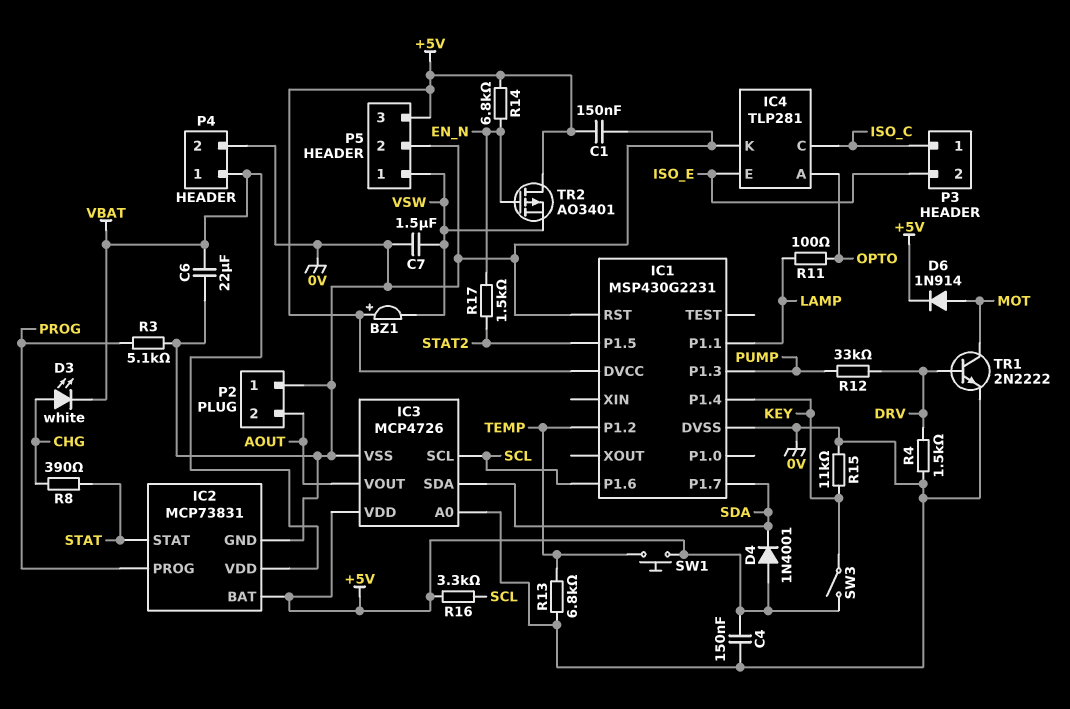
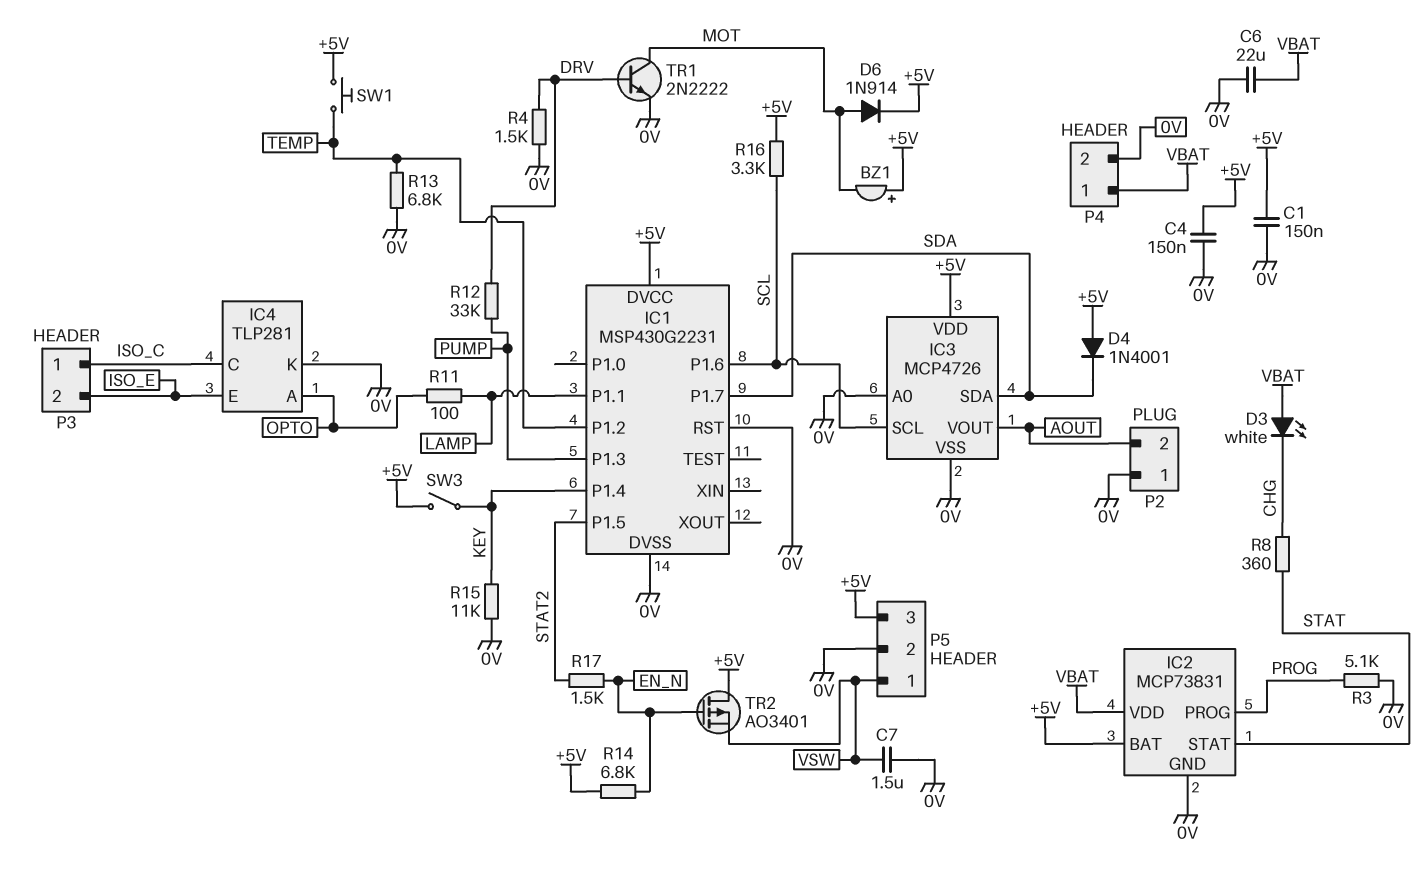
BZ1: buzzer (plus +5V, minus VSW) -> buzzer (plus +5V, minus MOT)
D3: LED white (A CHG, K VBAT) -> LED white (A VBAT, K CHG)
R8: 390 (CHG, STAT) -> 360 (CHG, STAT)

